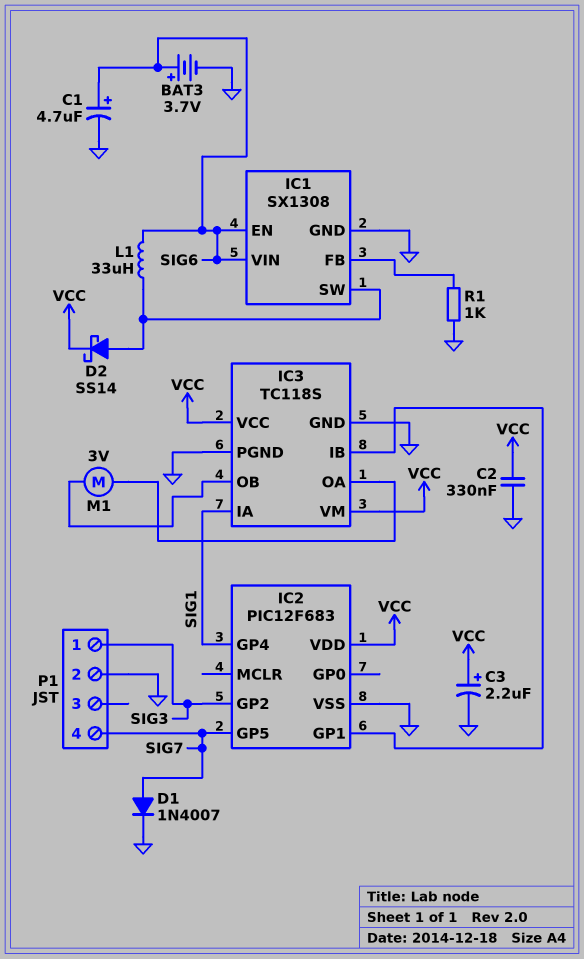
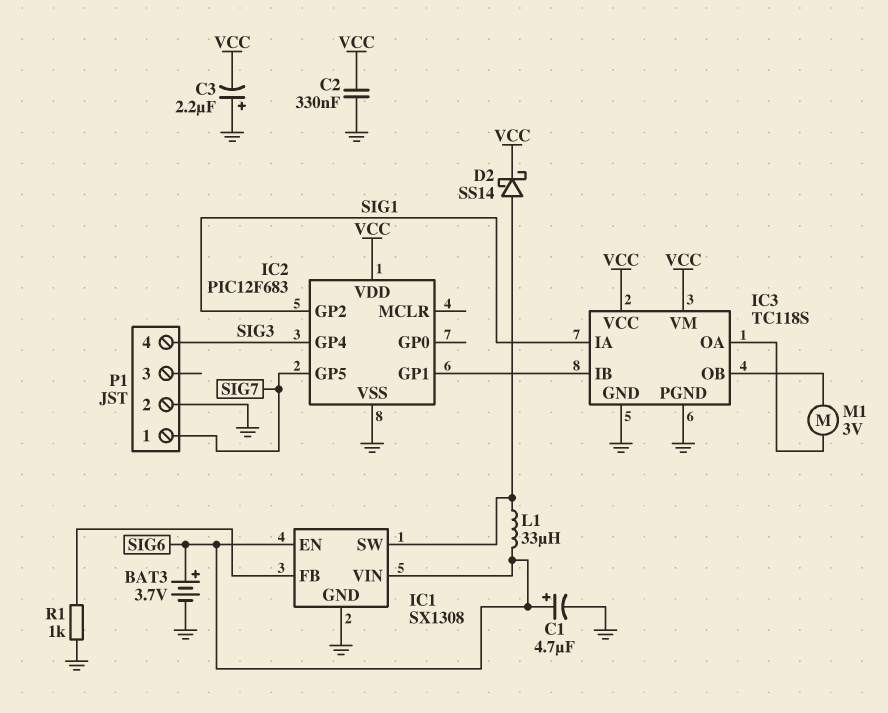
C3: 2.2uF (plus VCC, minus GND) -> 2.2uF (plus GND, minus VCC)
D1: diode 1N4007 (A SIG7, K GND) -> none
IC2 pin GP2: SIG3 -> SIG1
IC2 pin GP4: SIG1 -> SIG3
P1 pin 1: SIG3 -> SIG7
P1 pin 4: SIG7 -> SIG3

